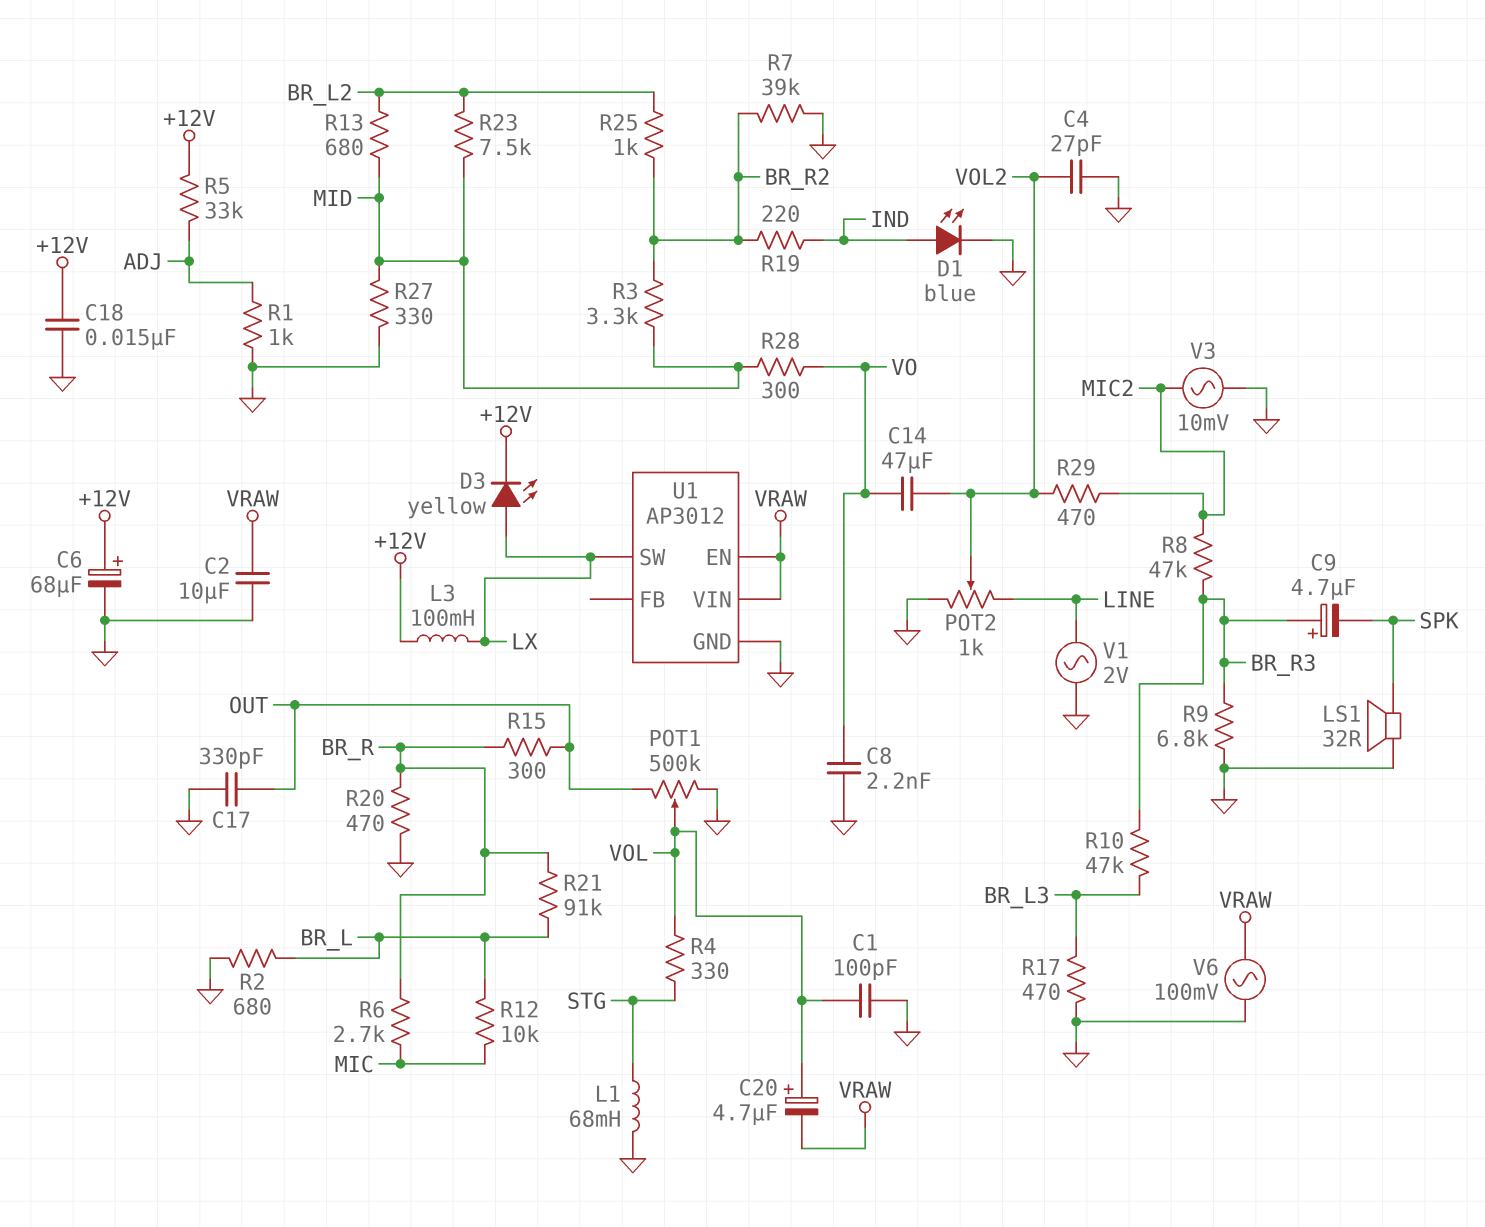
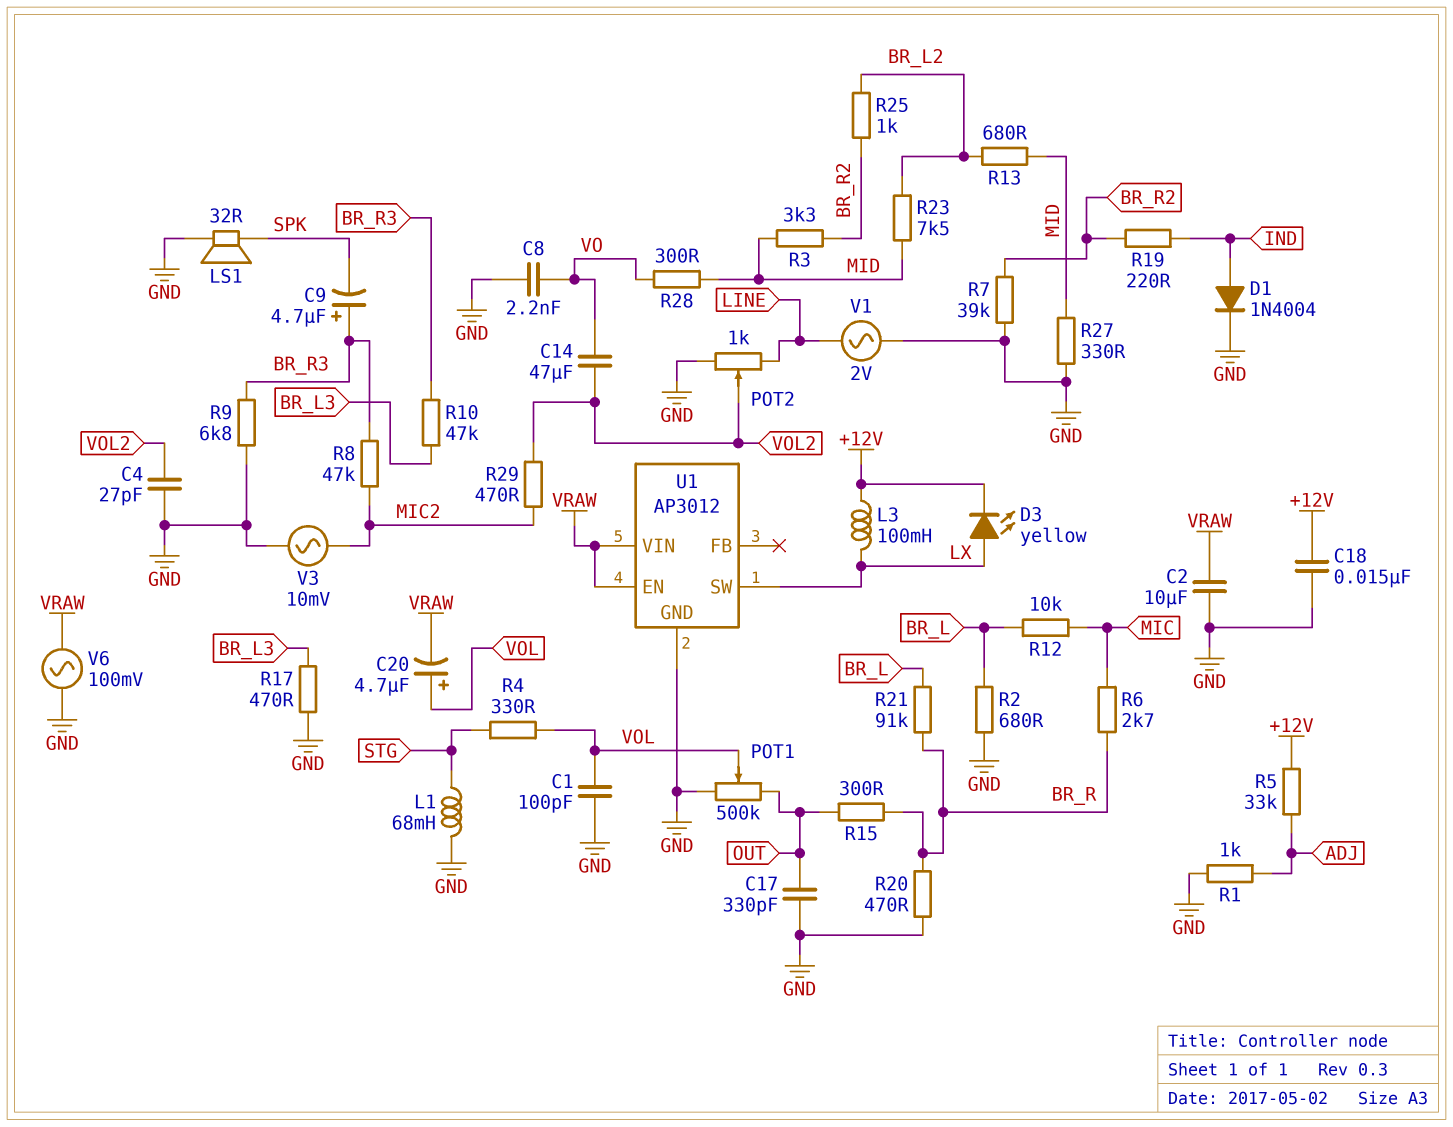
C6: 68uF (plus +12V, minus GND) -> none
D1: LED blue (A IND, K GND) -> diode 1N4004 (A IND, K GND)

